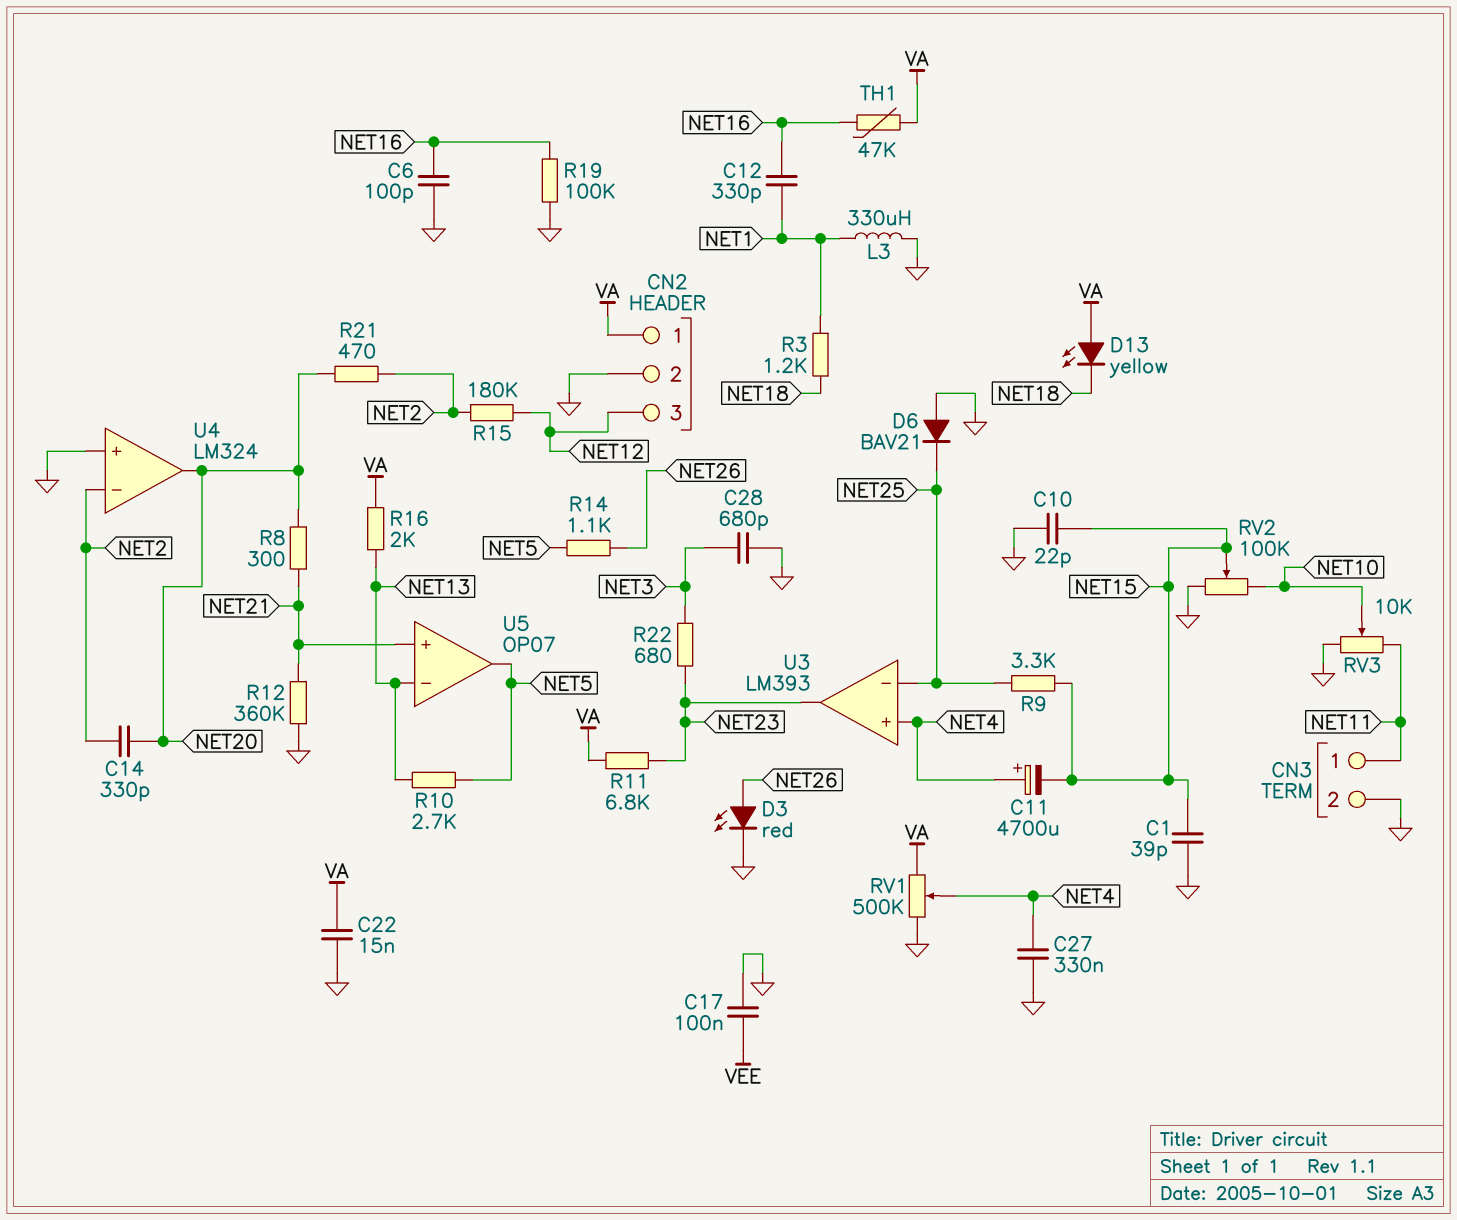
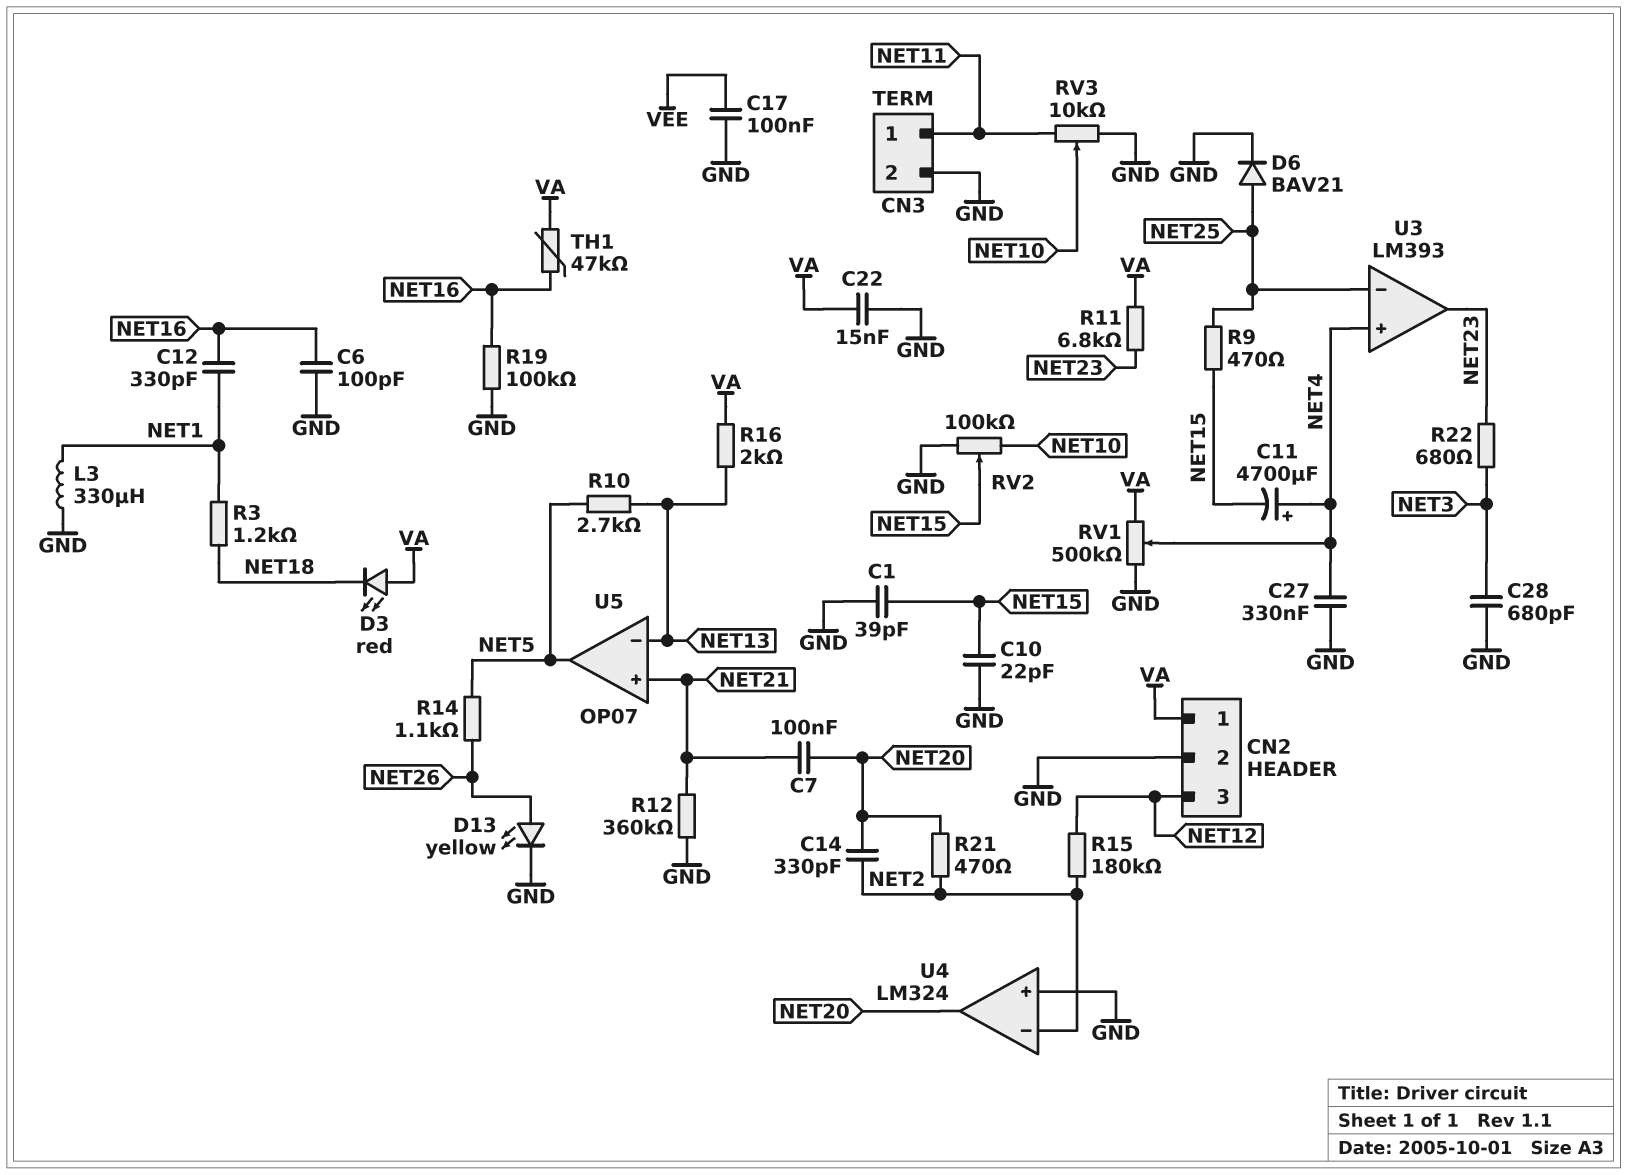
C7: none -> 100nF (NET20, NET21)
D3: LED red (A NET26, K GND) -> LED red (A VA, K NET18)
D6: diode BAV21 (A GND, K NET25) -> diode BAV21 (A NET25, K GND)
D13: LED yellow (A VA, K NET18) -> LED yellow (A NET26, K GND)
R8: 300 (NET20, NET21) -> none
R9: 3.3k (NET15, NET25) -> 470 (NET15, NET25)

